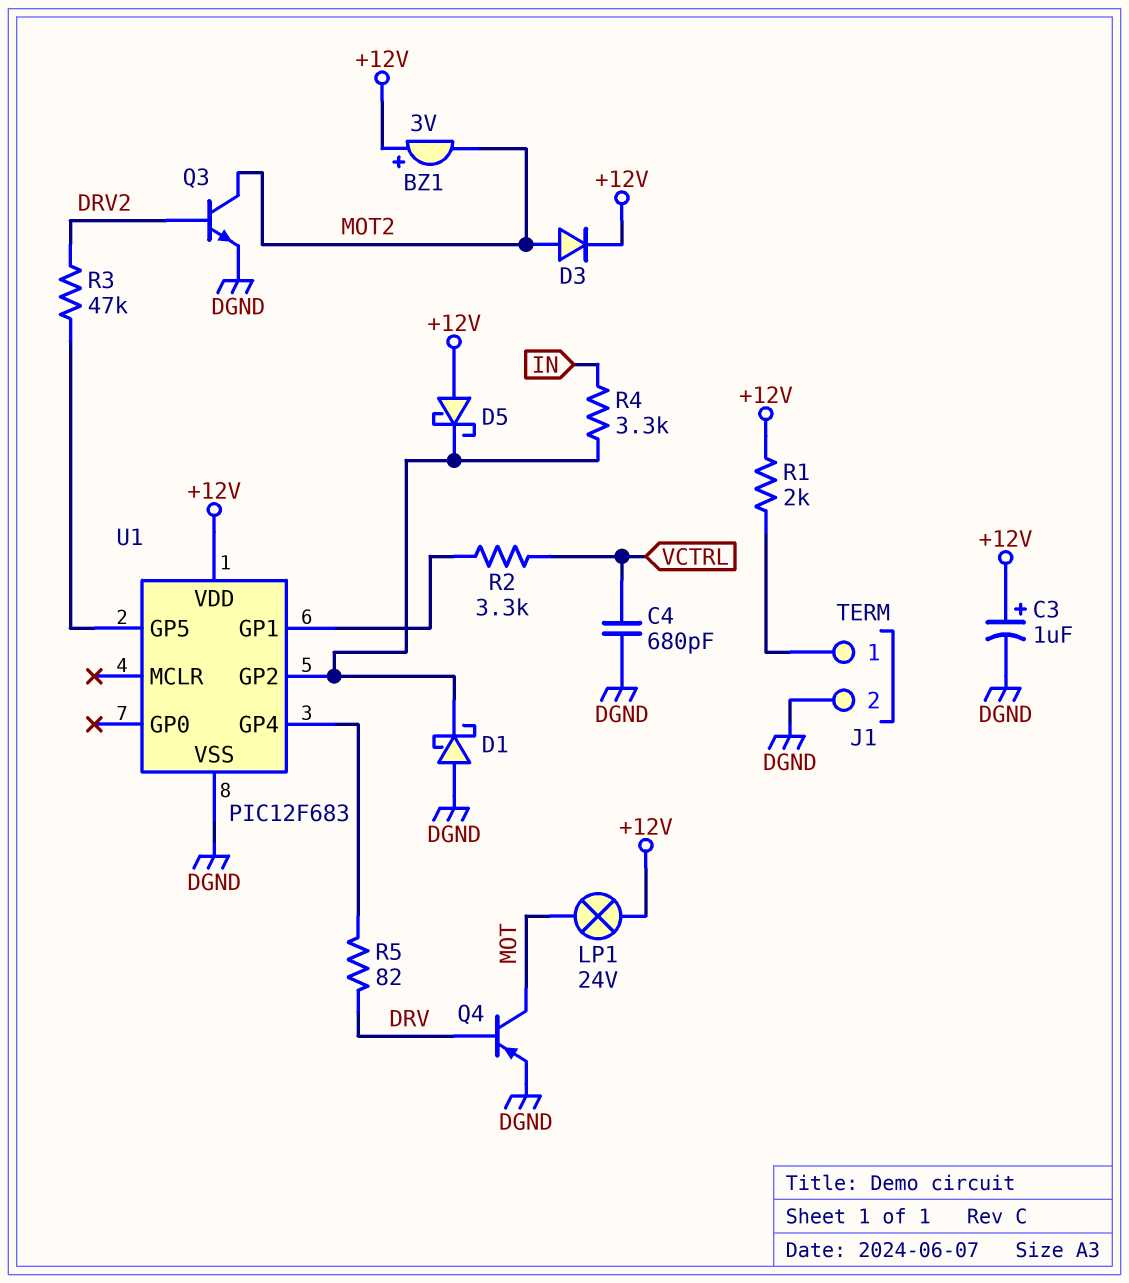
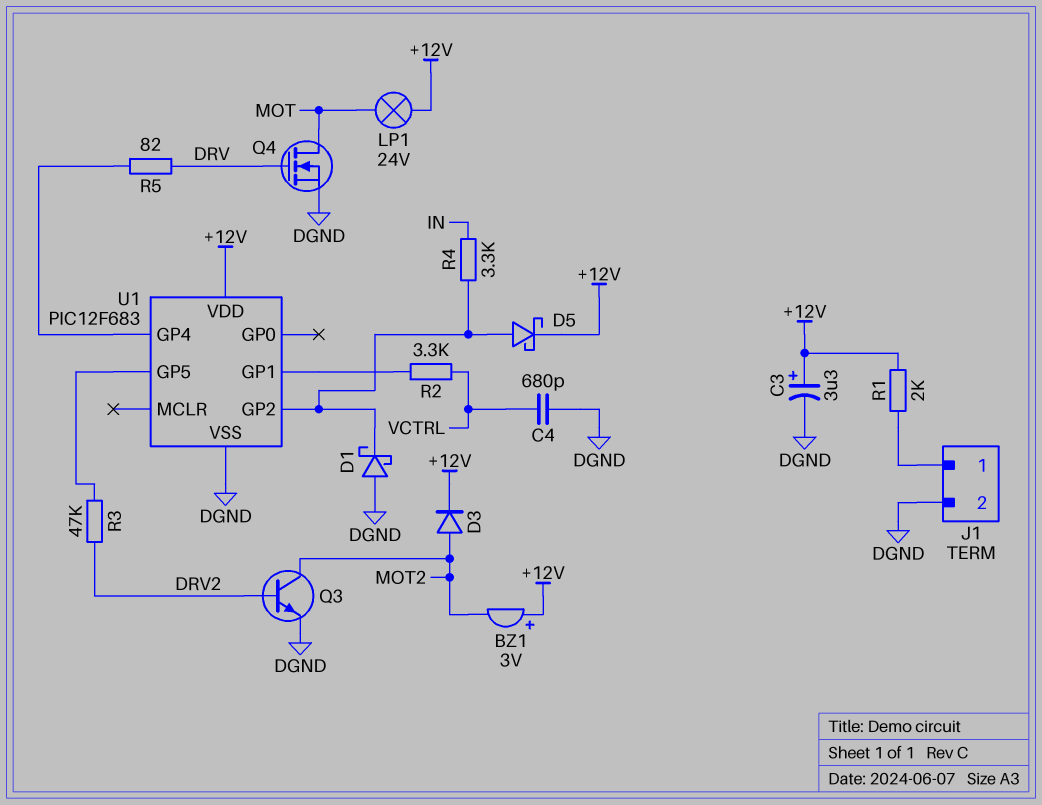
C3: 1uF (plus +12V, minus DGND) -> 3.3uF (plus +12V, minus DGND)
D5: schottky (A +12V, K U1/GP2) -> schottky (A U1/GP2, K +12V)
Q4: PNP (B DRV, C MOT, E DGND) -> NMOS (G DRV, D MOT, S DGND)

